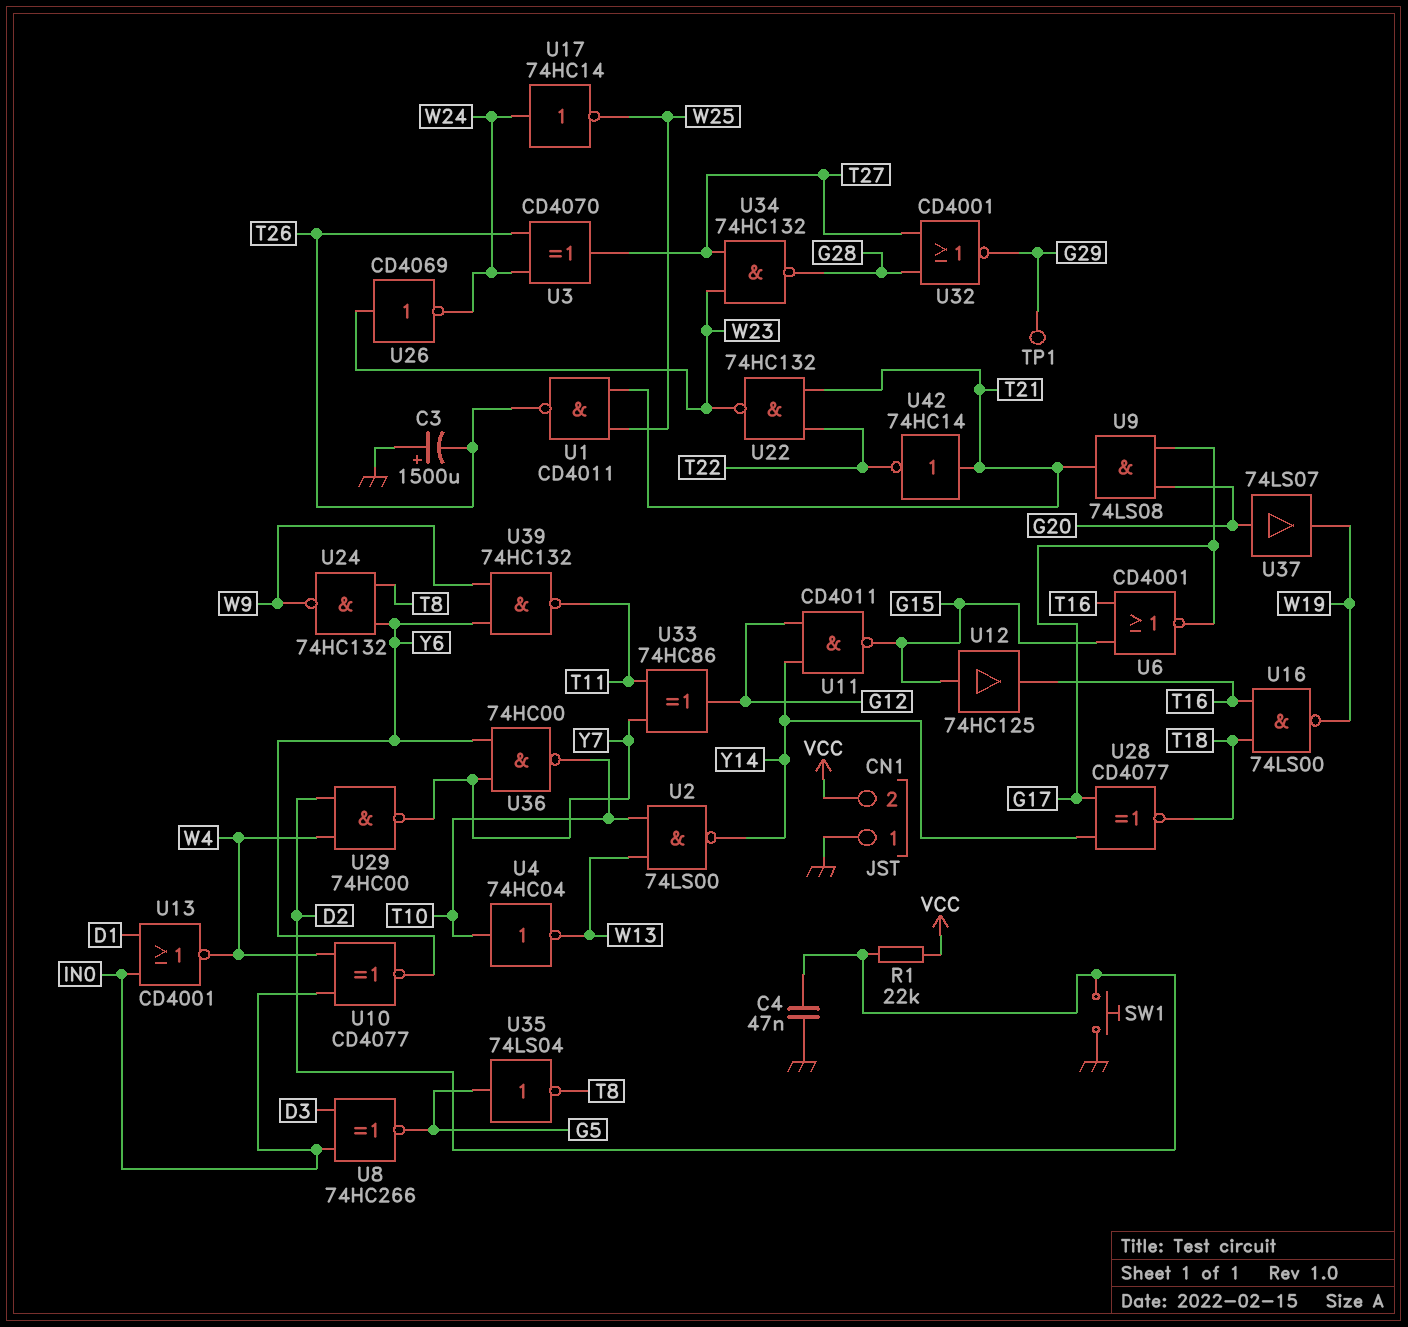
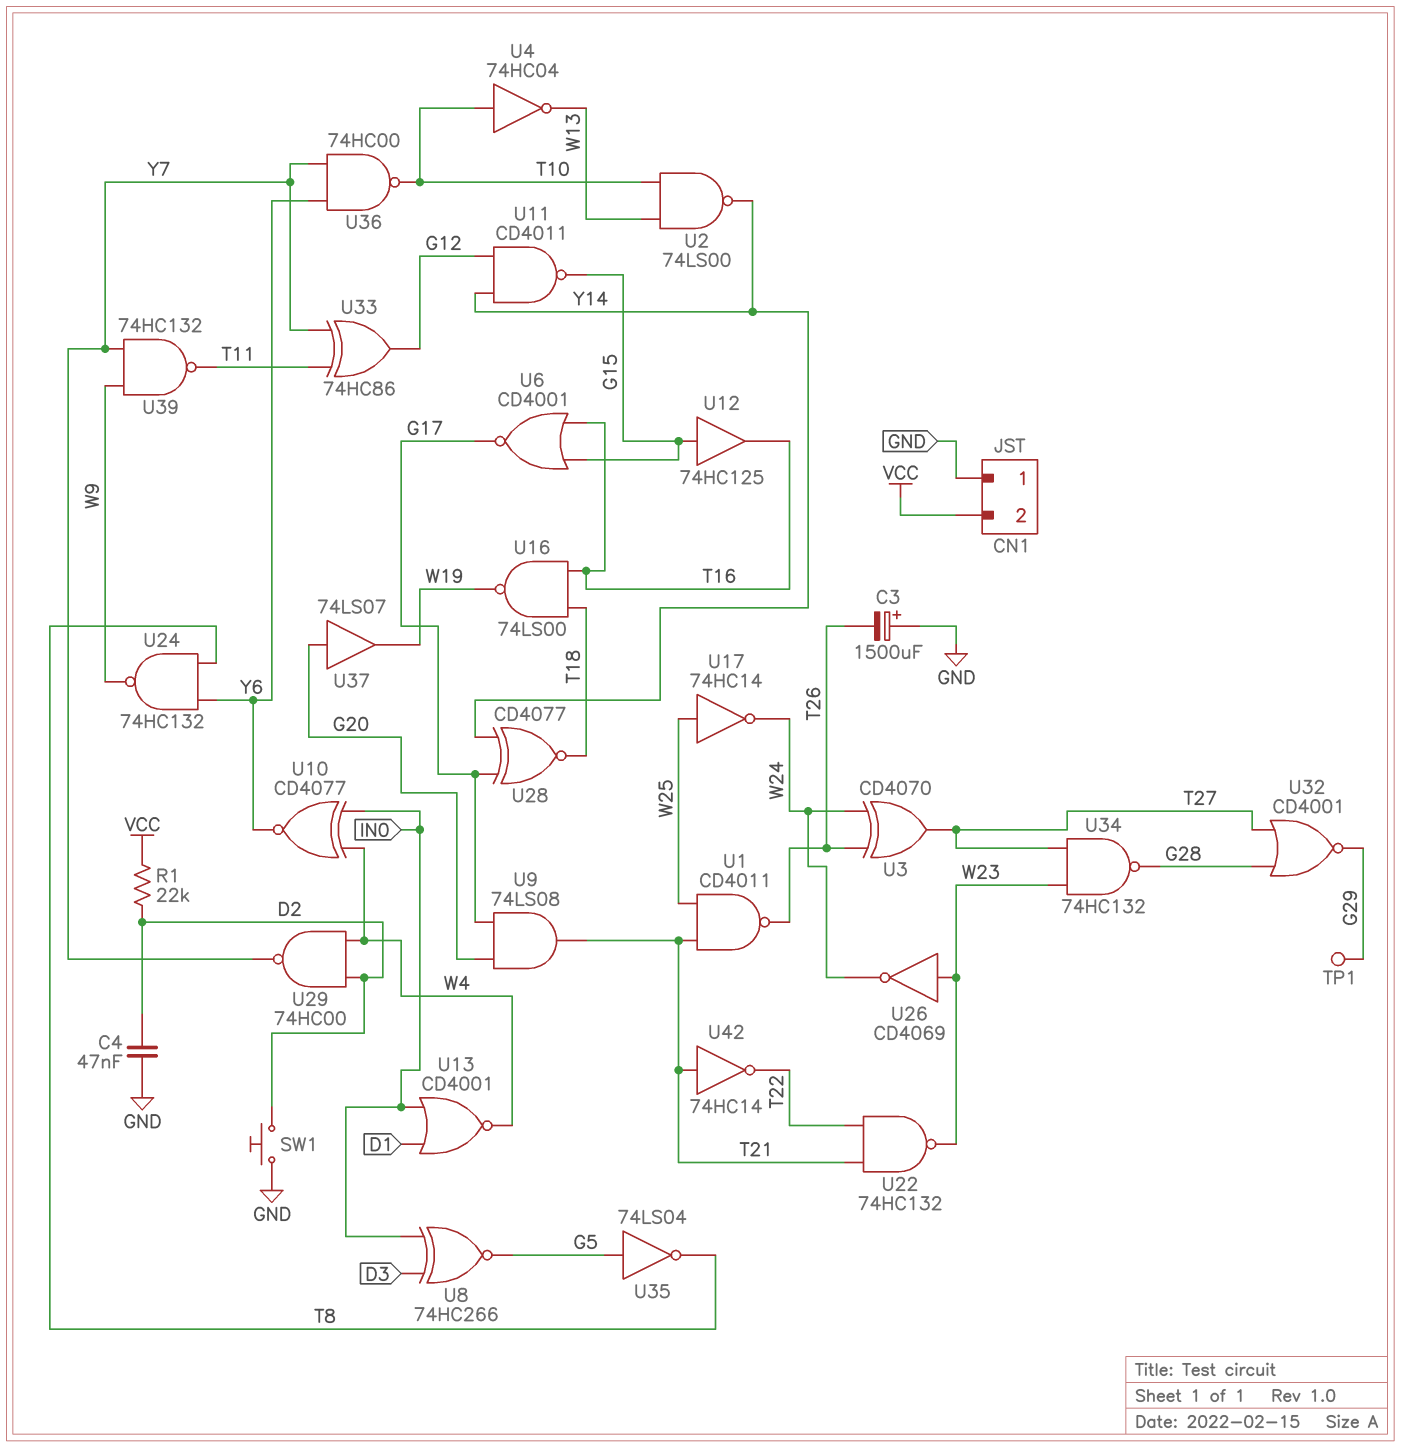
U17: NOT 74HC14 (in W24, out W25) -> NOT 74HC14 (in W25, out W24)
U39: NAND 74HC132 (in W9, in Y6, out T11) -> NAND 74HC132 (in W9, in Y7, out T11)

